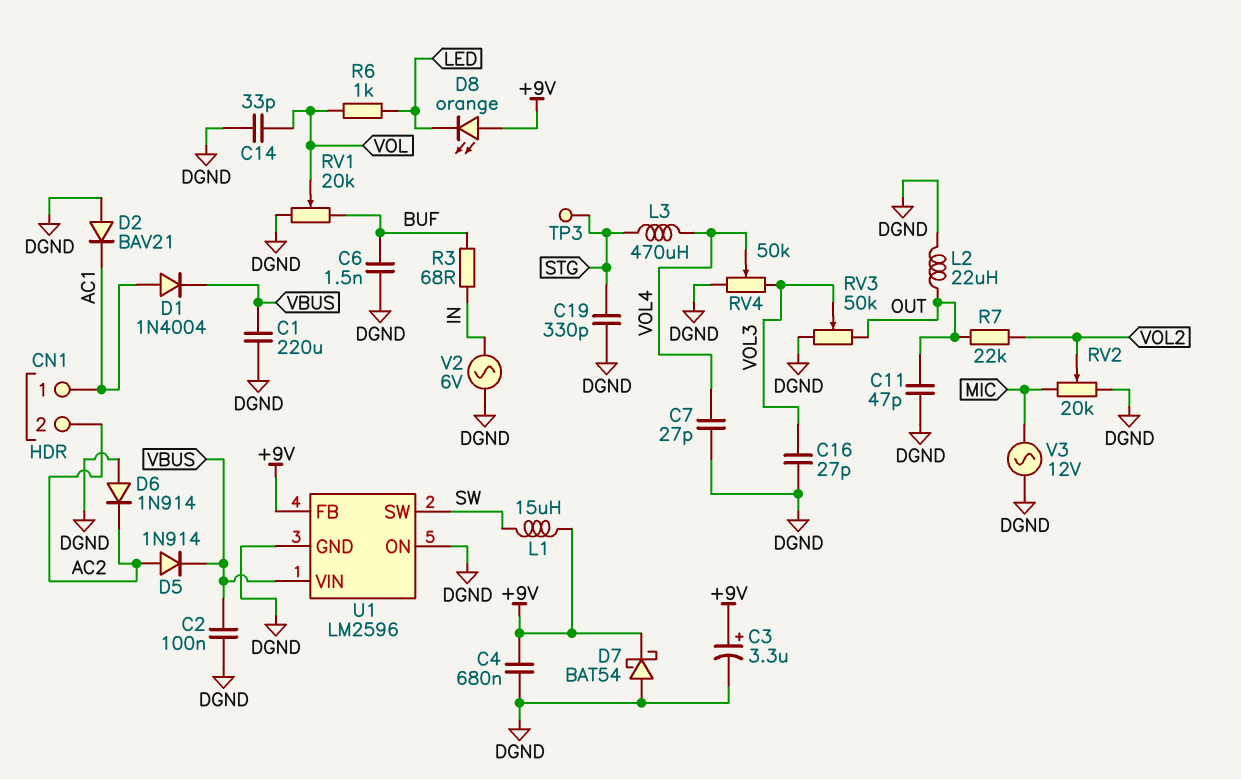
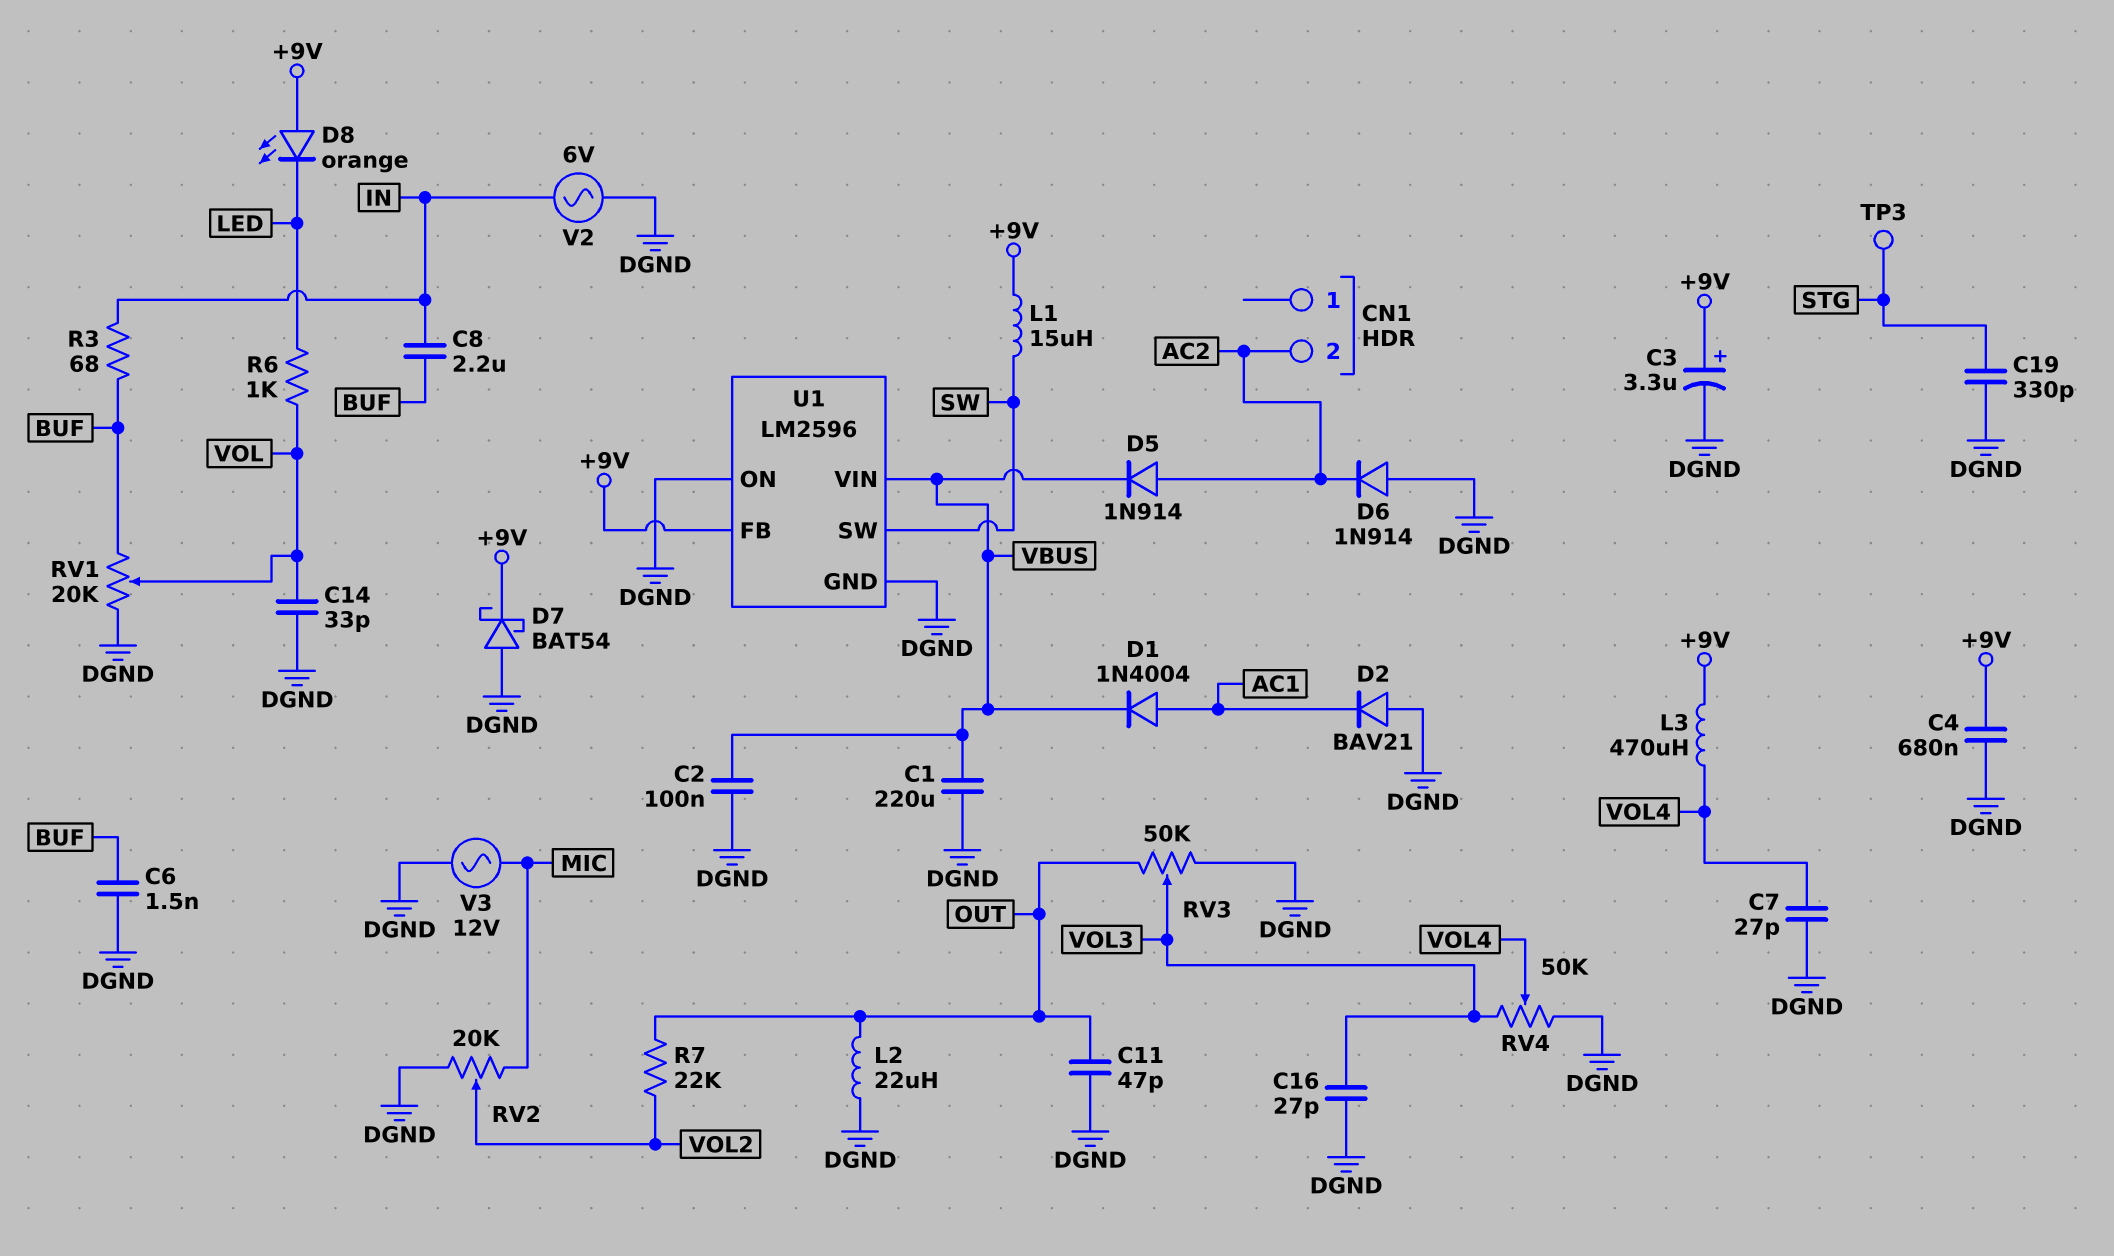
C8: none -> 2.2uF (BUF, IN)
CN1 pin 1: AC1 -> none
L3: 470uH (STG, VOL4) -> 470uH (+9V, VOL4)

